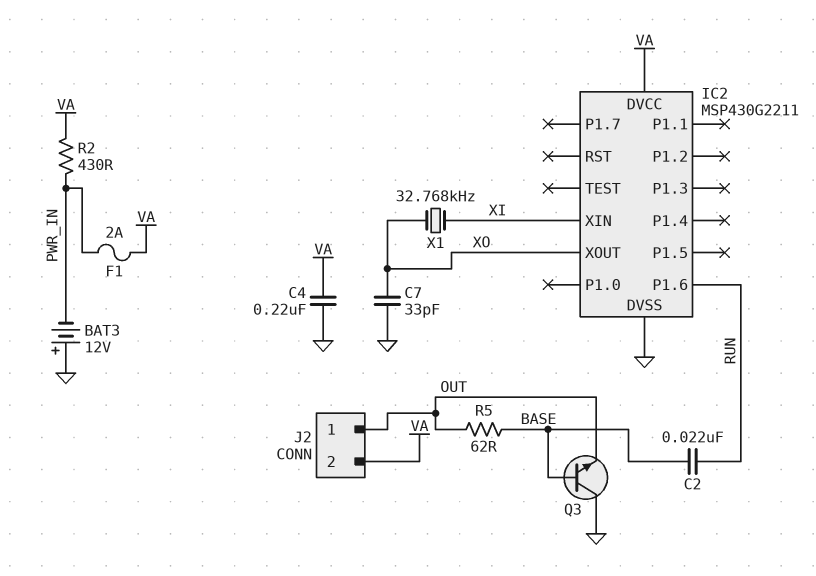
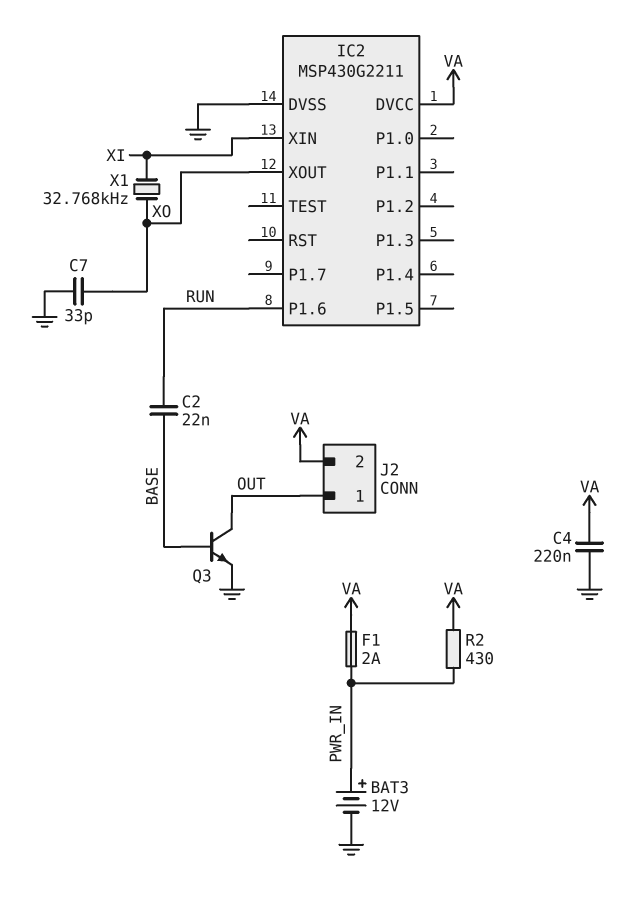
BAT3: 12V (plus GND, minus PWR_IN) -> 12V (plus PWR_IN, minus GND)
Q3: NPN (B BASE, C GND, E OUT) -> NPN (B BASE, C OUT, E GND)
R5: 62 (BASE, OUT) -> none

